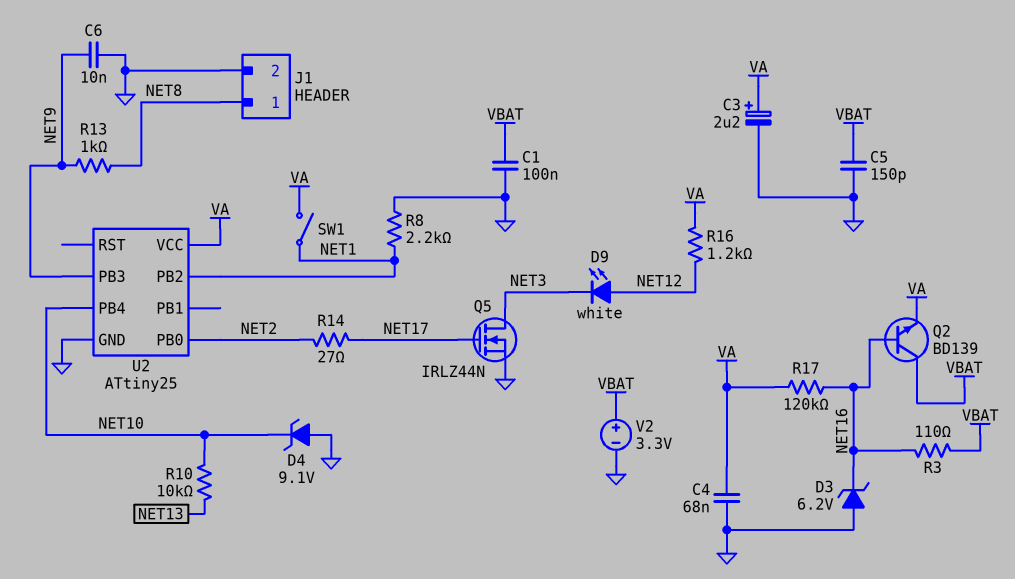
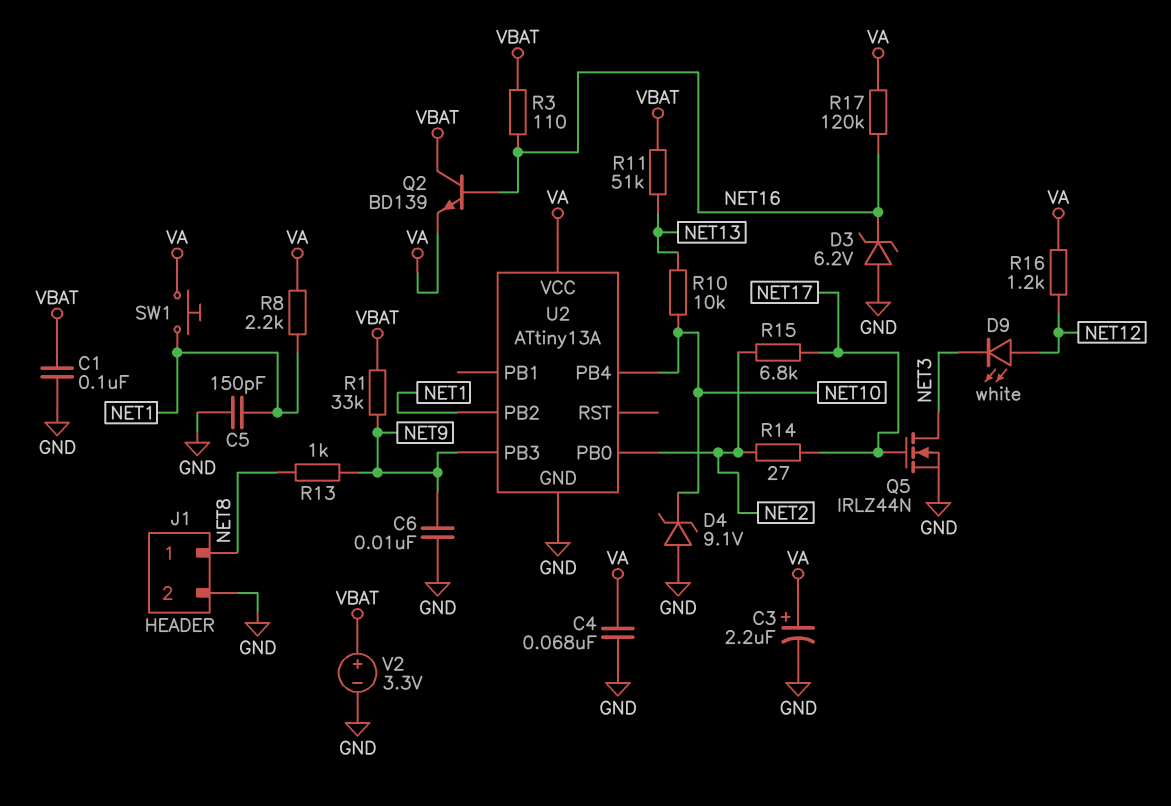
C5: 150pF (GND, VBAT) -> 150pF (GND, NET1)
R1: none -> 33k (NET9, VBAT)
R8: 2.2k (GND, NET1) -> 2.2k (NET1, VA)
R11: none -> 51k (NET13, VBAT)
R15: none -> 6.8k (NET2, NET17)
SW1: switch (NET1, VA) -> button (NET1, VA)
U2: ATtiny25 -> ATtiny13A

